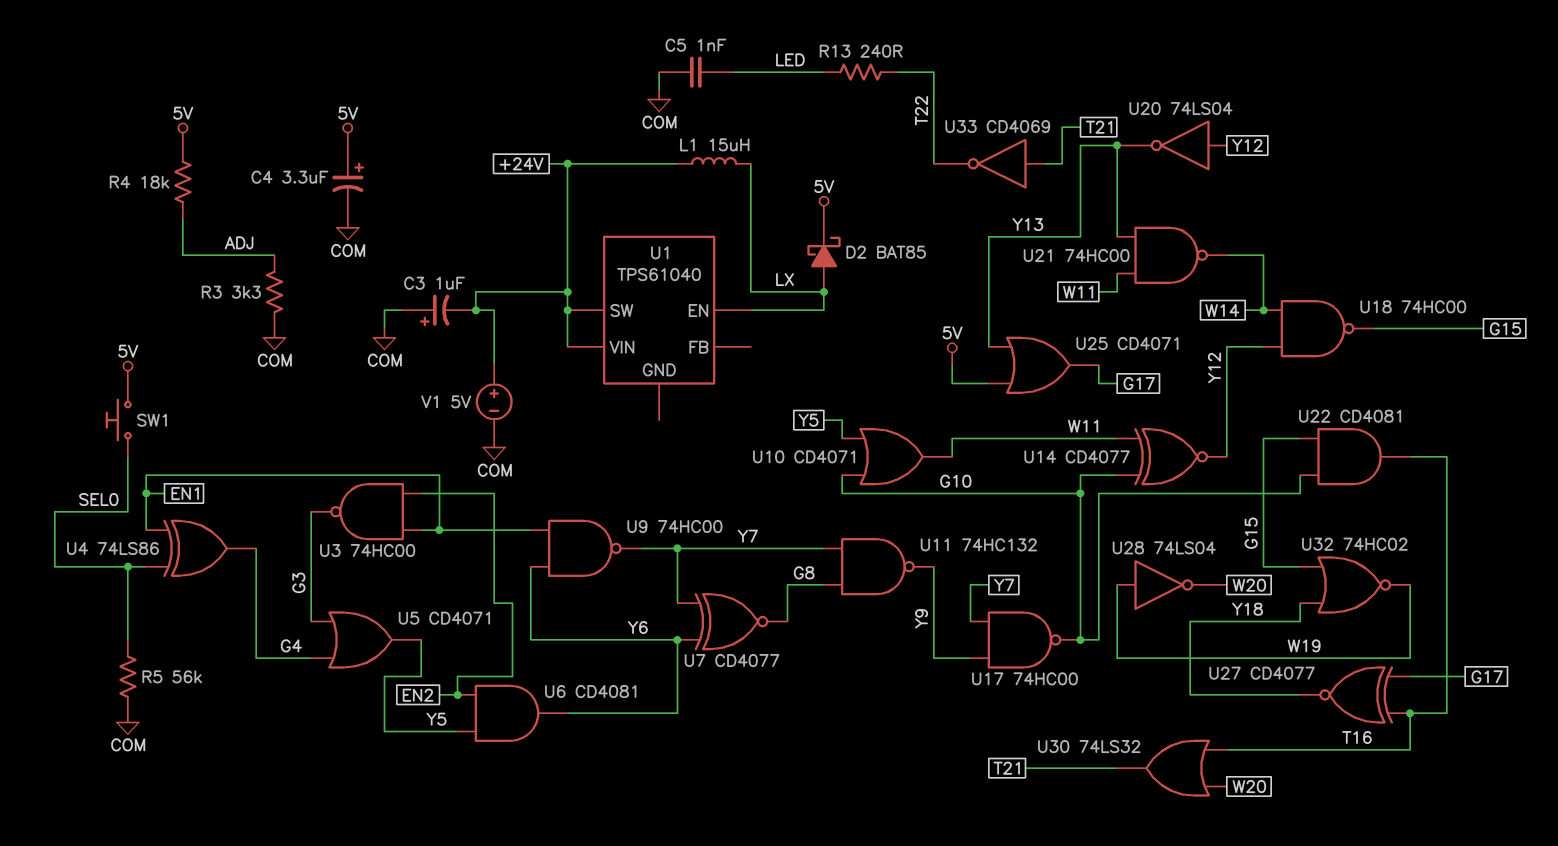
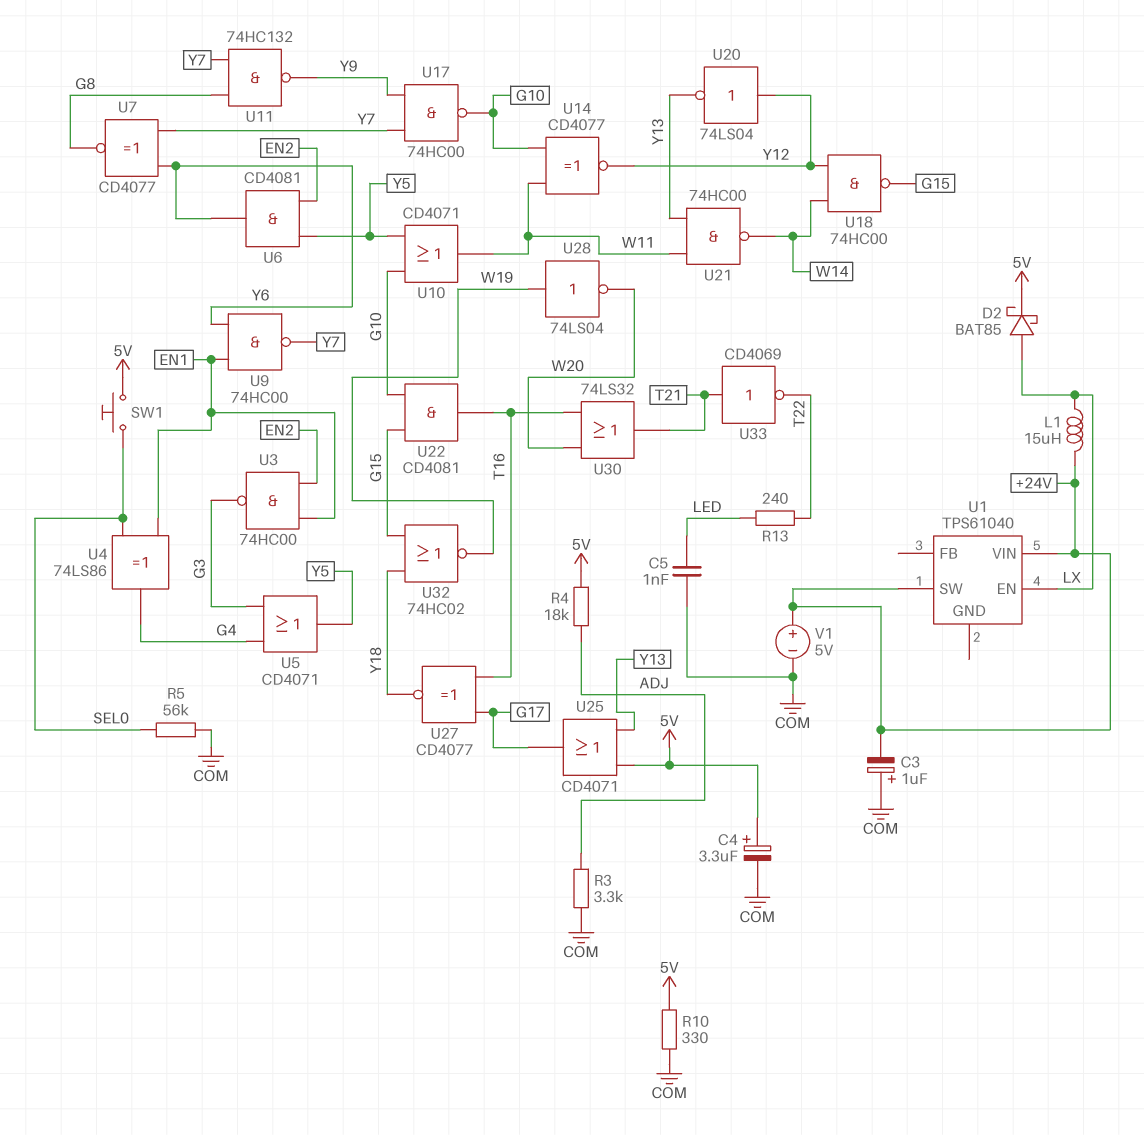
R10: none -> 330 (5V, COM)

